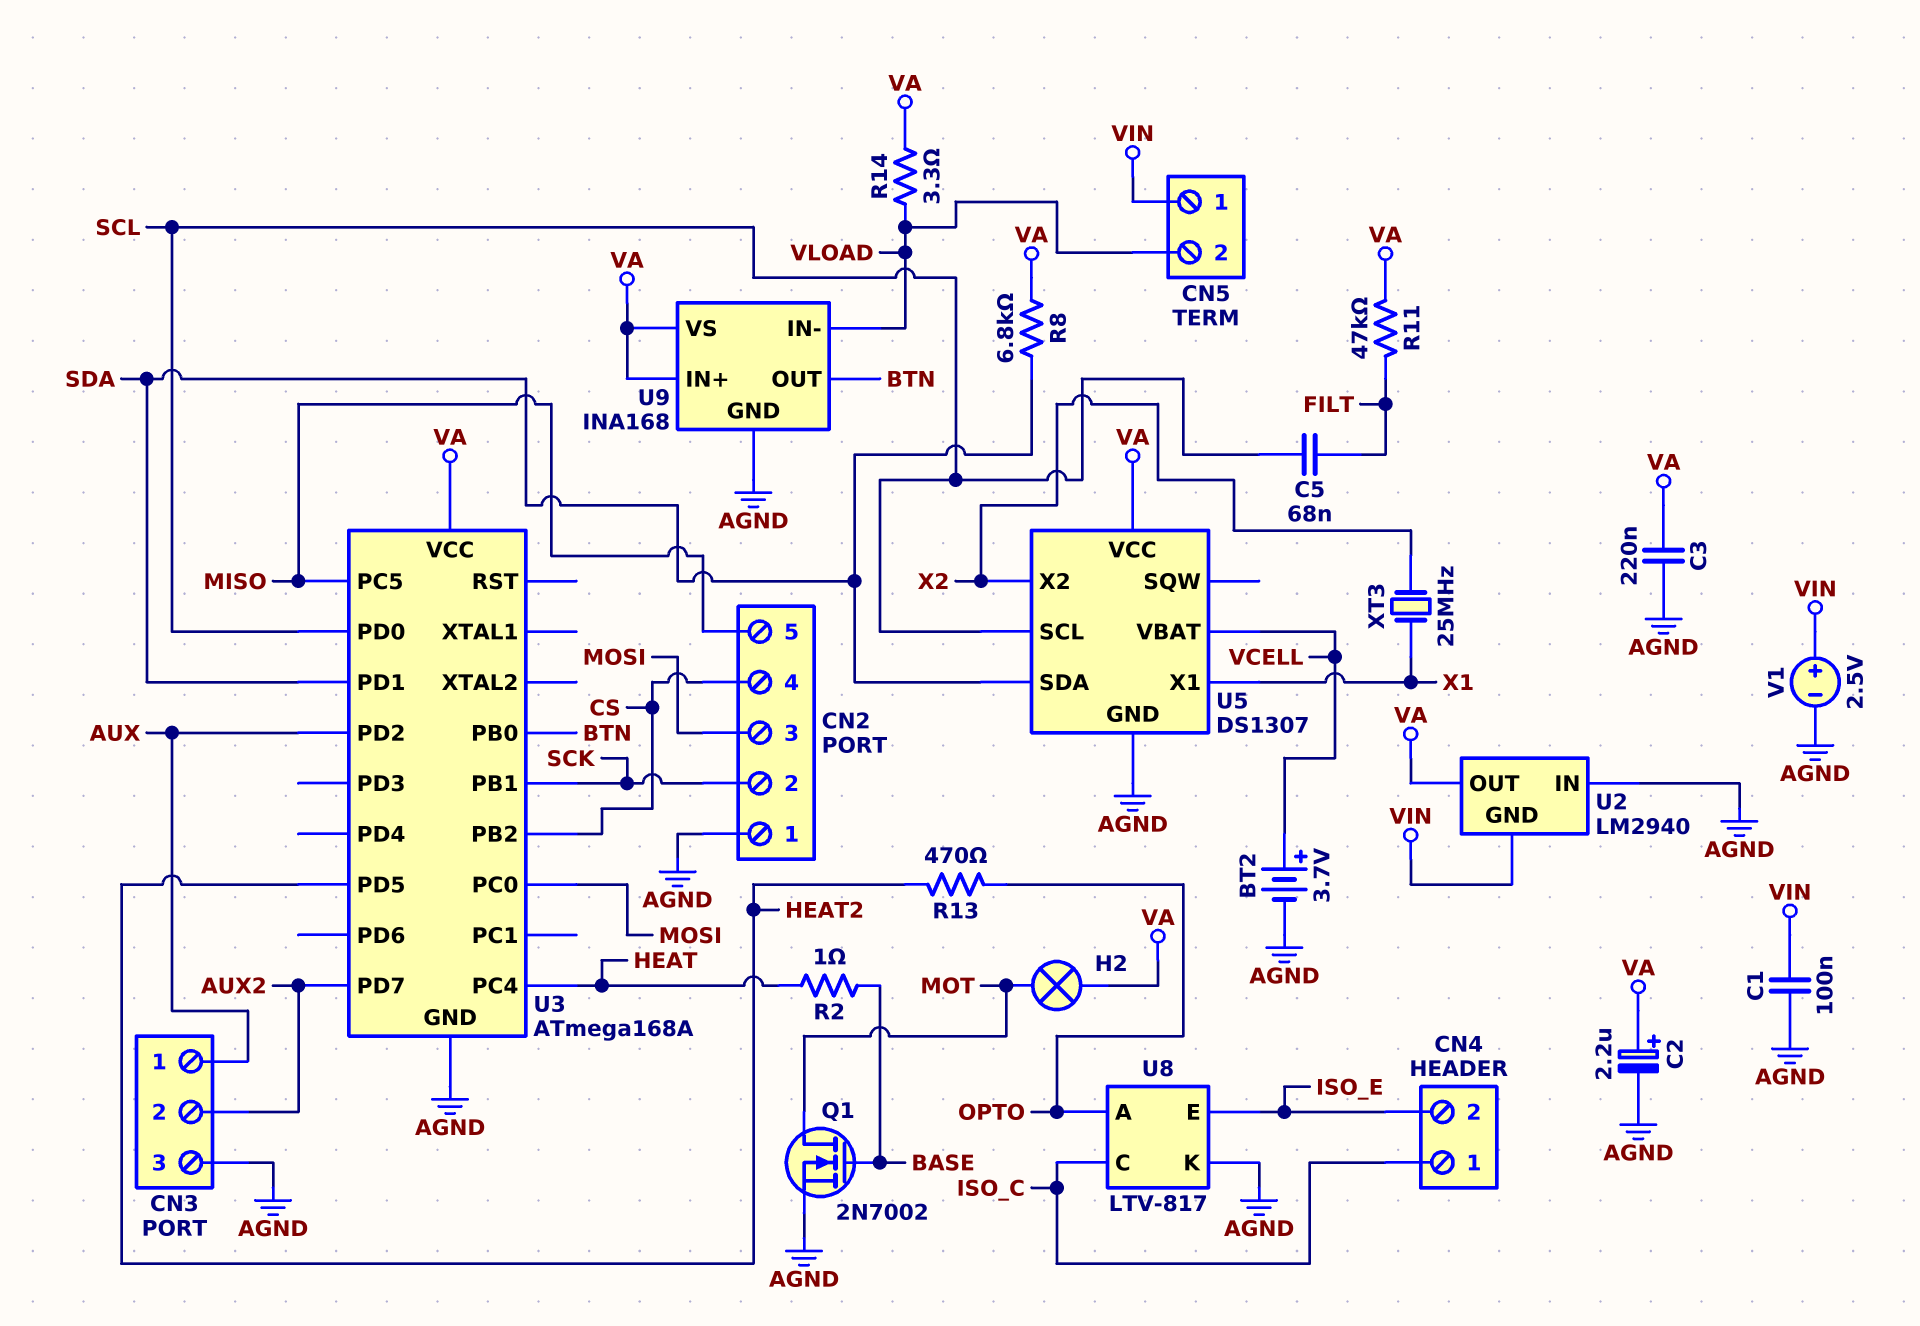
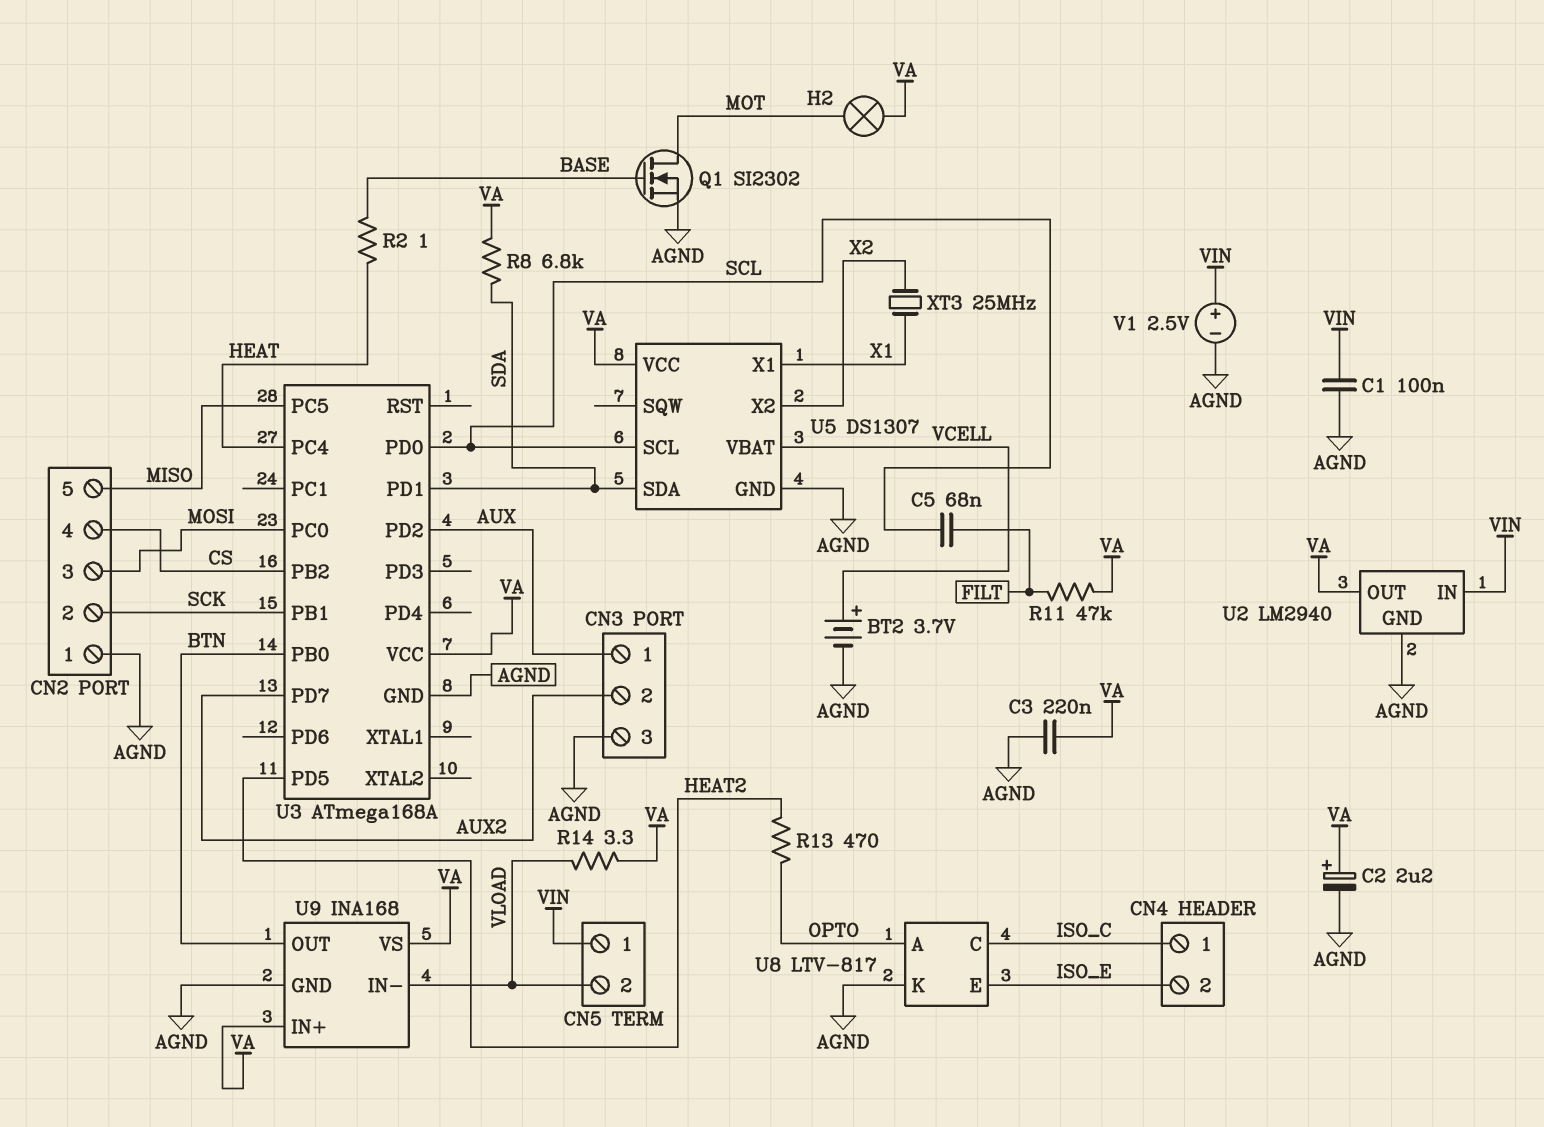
Q1: NMOS 2N7002 (G BASE, D MOT, S AGND) -> NMOS SI2302 (G BASE, D MOT, S AGND)
U2 pin GND: VIN -> AGND
U2 pin IN: AGND -> VIN

